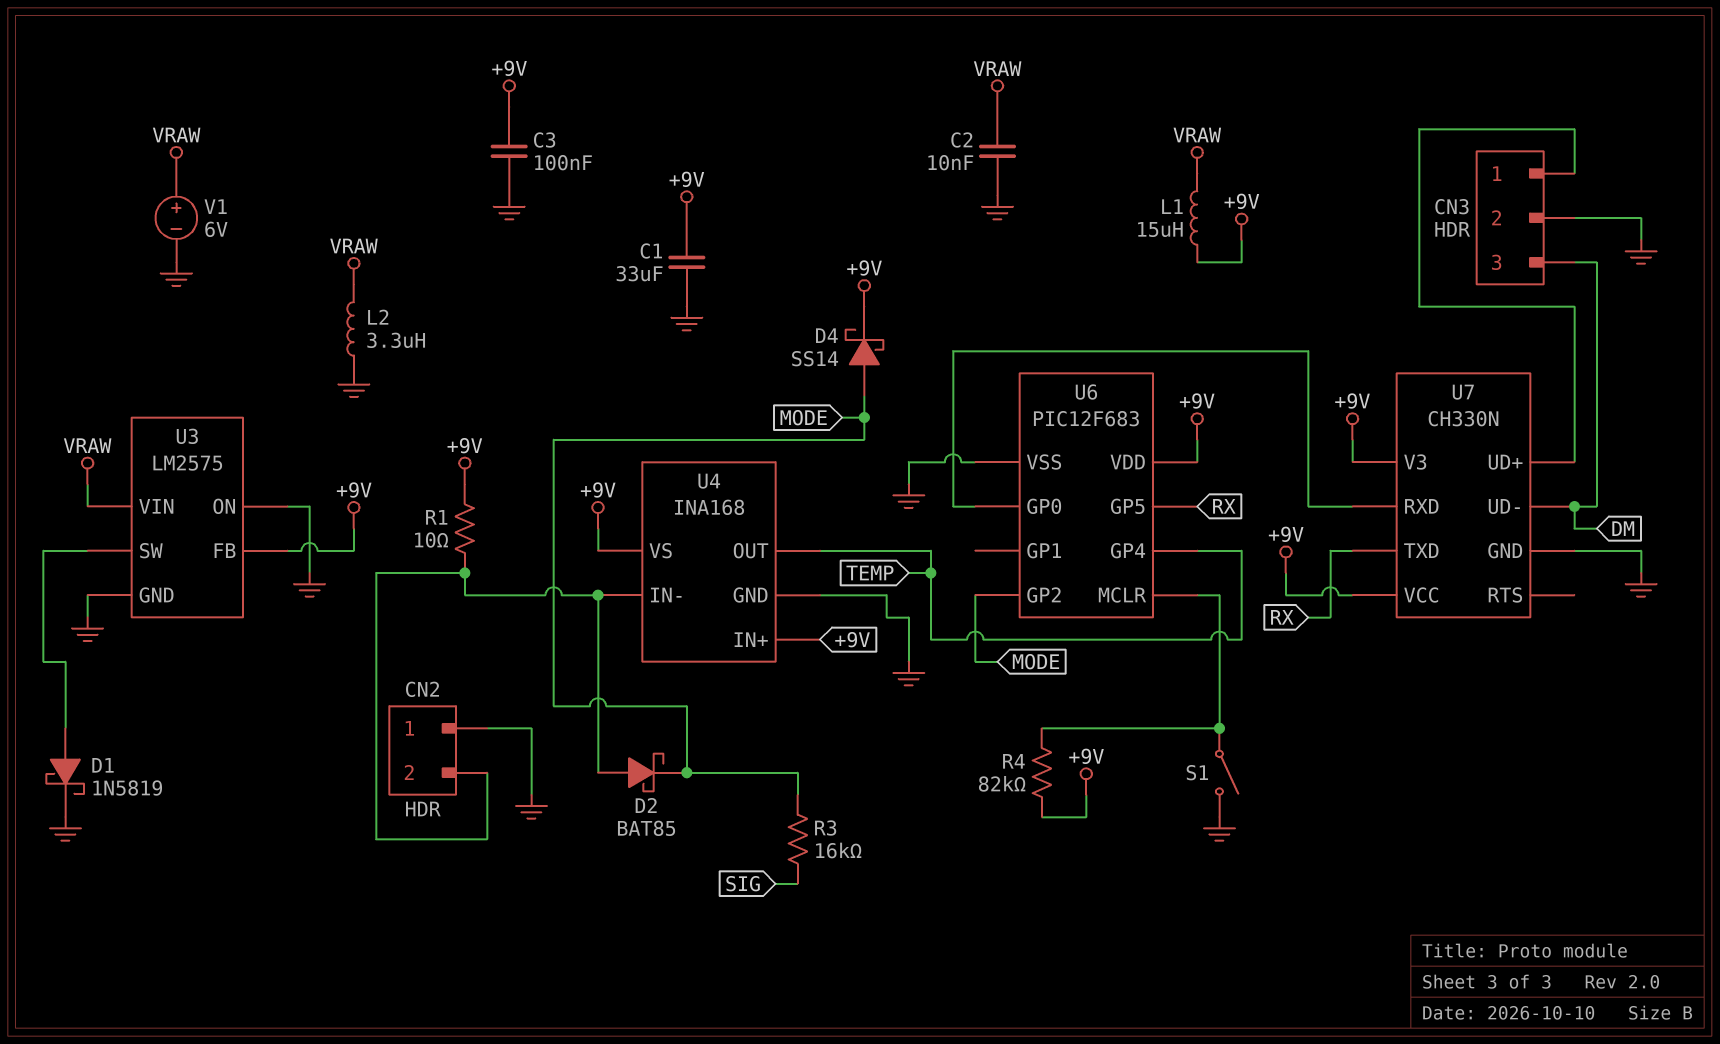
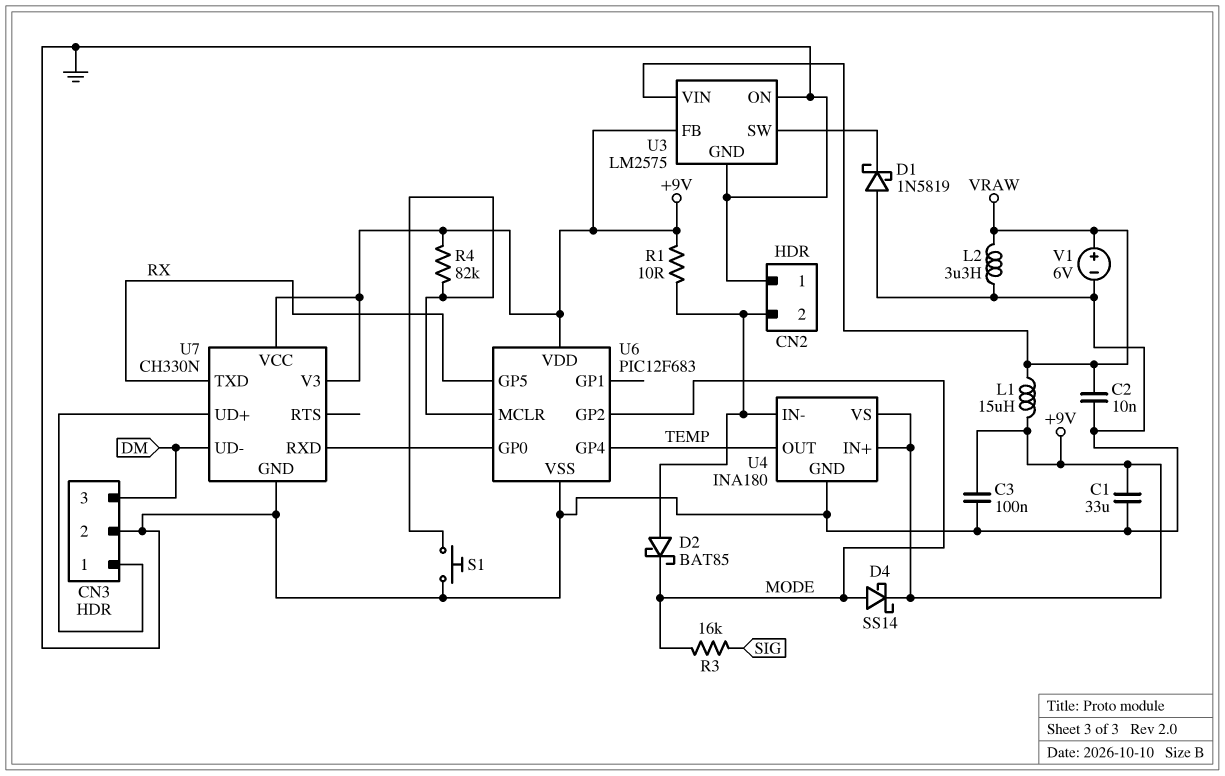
D1: schottky 1N5819 (A U3/SW, K GND) -> schottky 1N5819 (A GND, K U3/SW)
S1: switch (GND, U6/MCLR) -> button (GND, U6/MCLR)
U4: INA168 -> INA180

